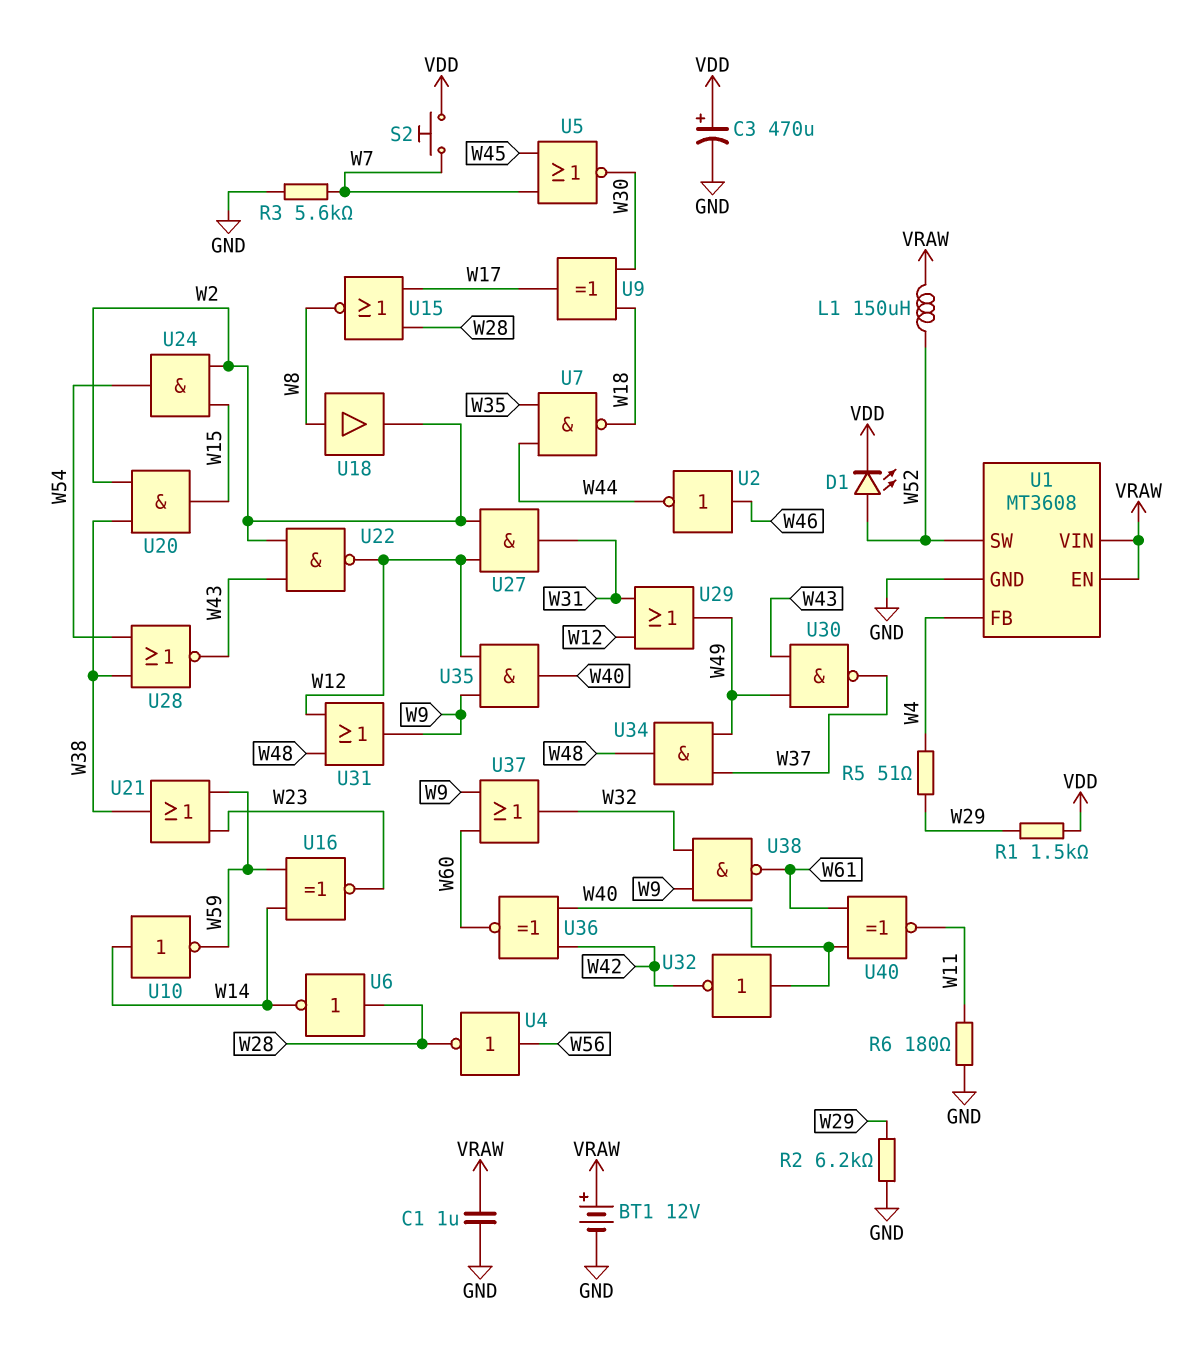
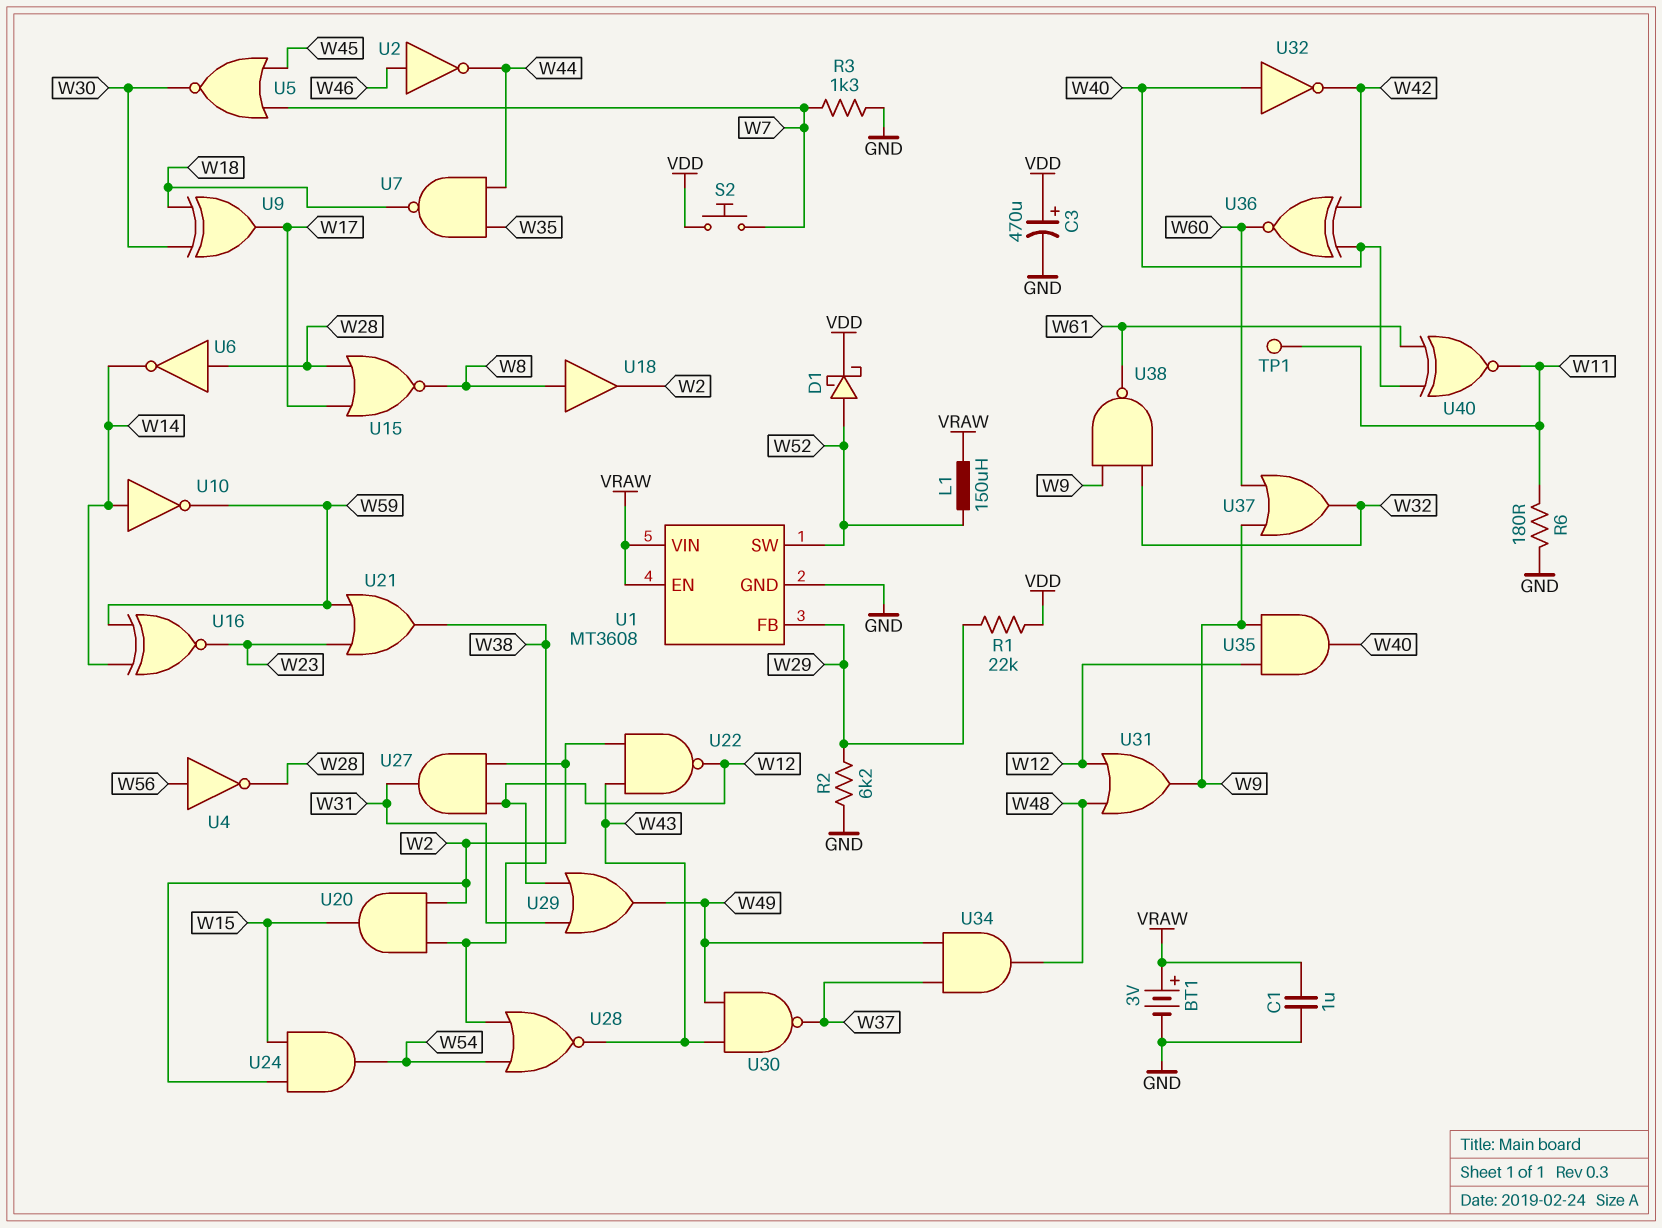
BT1: 12V (plus VRAW, minus GND) -> 3V (plus VRAW, minus GND)
D1: LED (A W52, K VDD) -> schottky (A W52, K VDD)
R1: 1.5k (VDD, W29) -> 22k (VDD, W29)
R3: 5.6k (GND, W7) -> 1.3k (GND, W7)
R5: 51 (W4, W29) -> none
TP1: none -> test point (W11)
U1 pin FB: W4 -> W29

